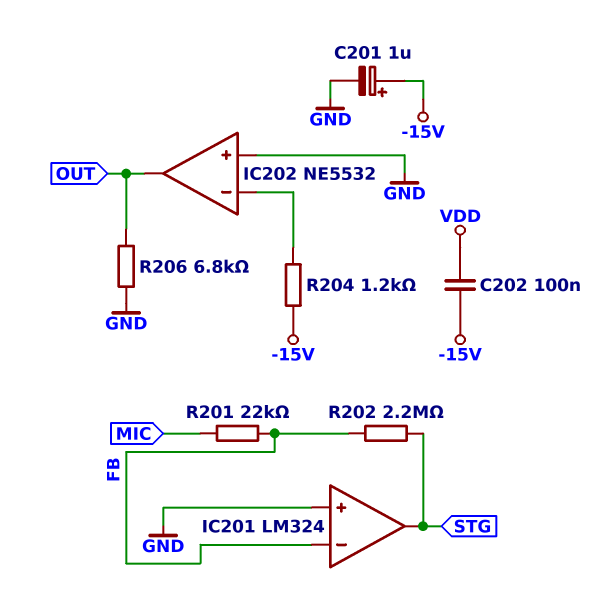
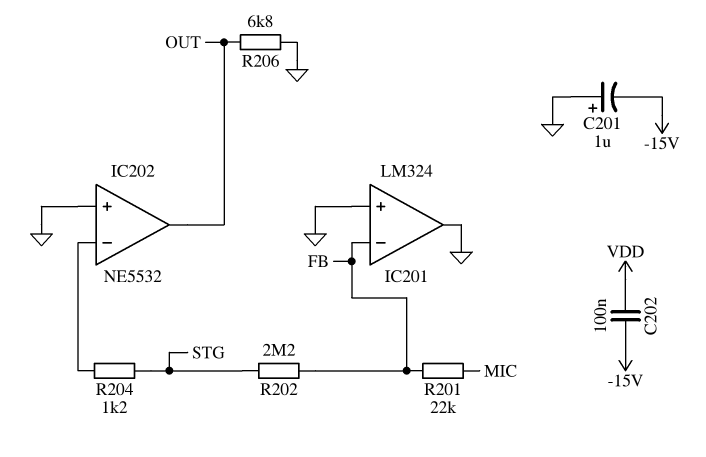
C201: 1uF (plus -15V, minus GND) -> 1uF (plus GND, minus -15V)
IC201 pin out: STG -> GND
R204: 1.2k (-15V, IC202/in-) -> 1.2k (IC202/in-, STG)

